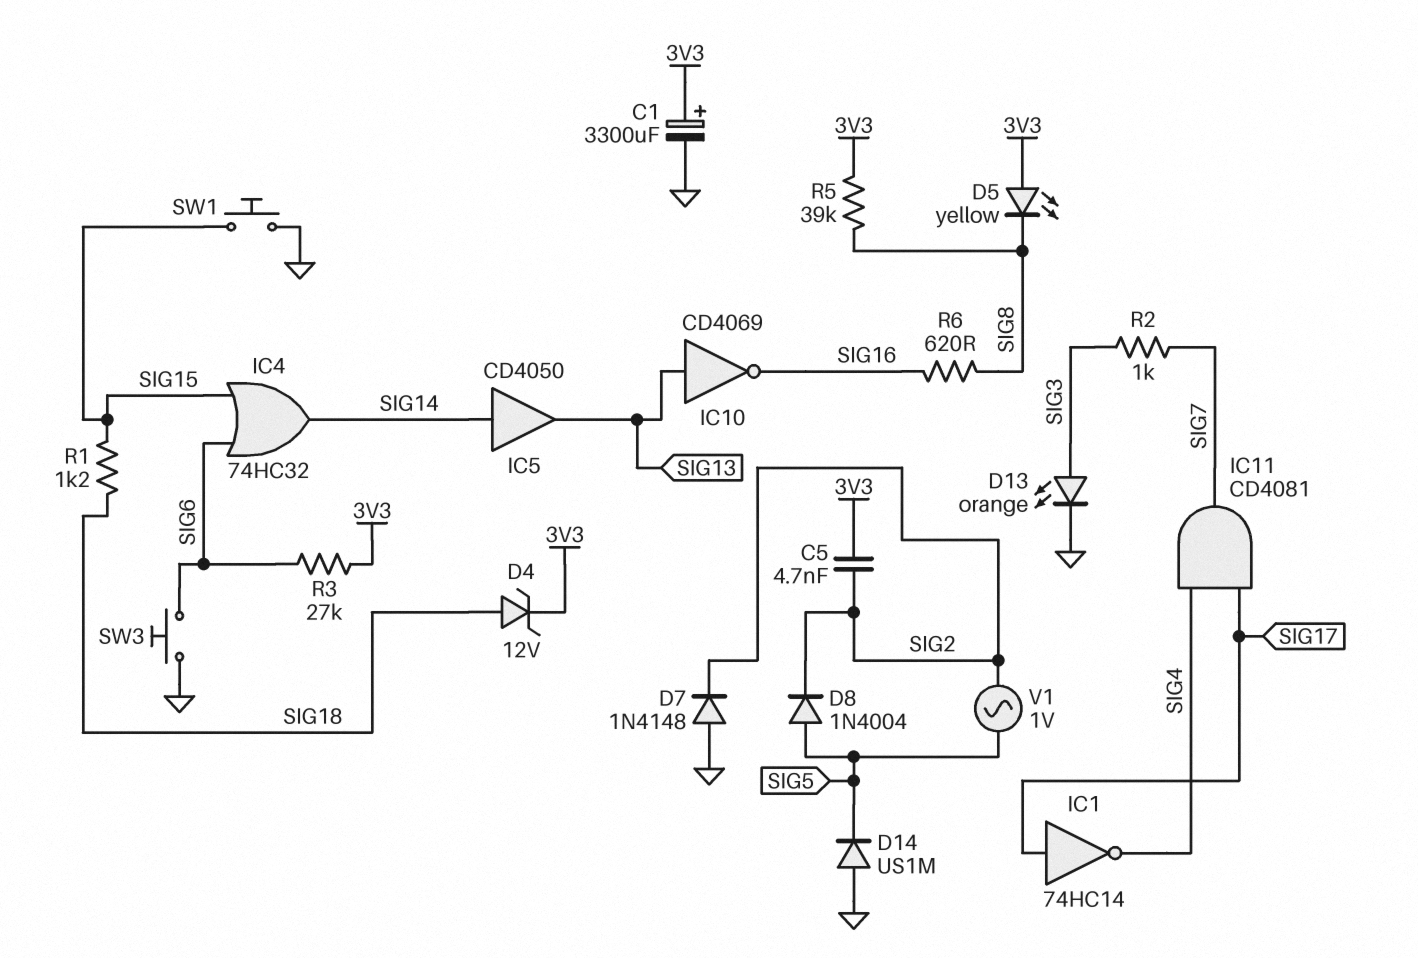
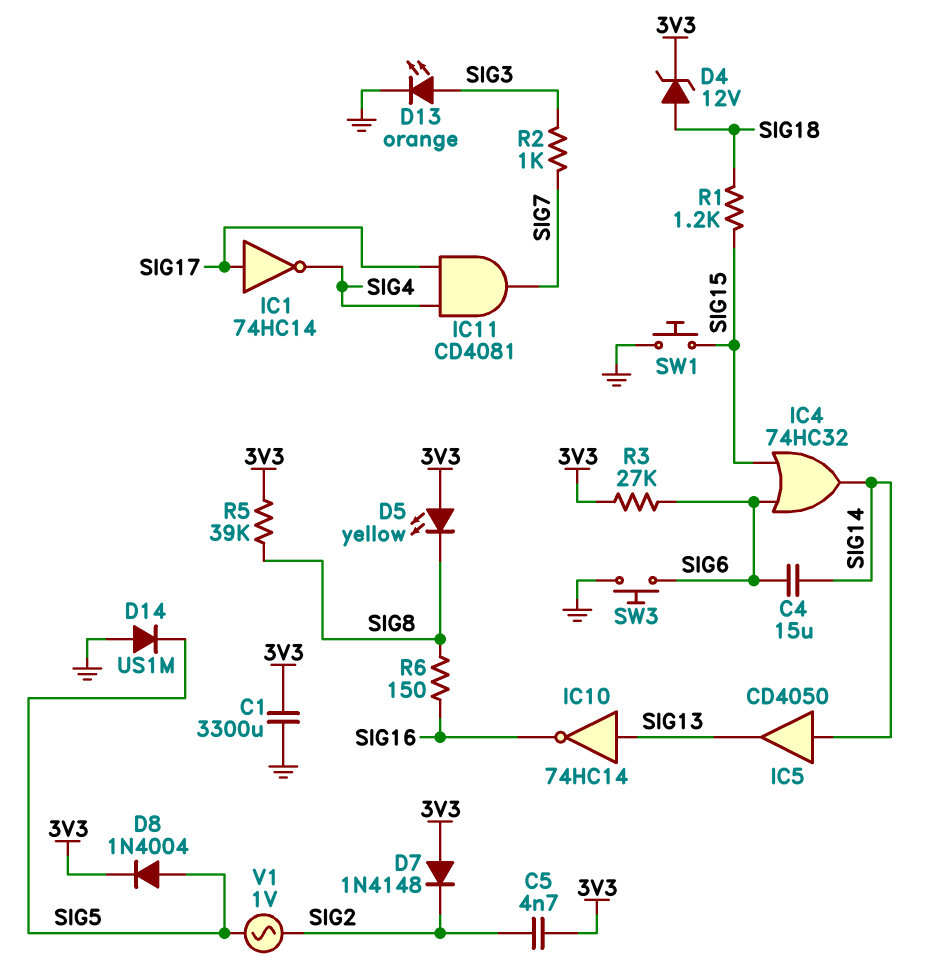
C1: 3300uF (plus 3V3, minus GND) -> 3300uF (3V3, GND)
C4: none -> 15uF (SIG6, SIG14)
D7: diode 1N4148 (A GND, K SIG2) -> diode 1N4148 (A 3V3, K SIG2)
D8: diode 1N4004 (A SIG5, K SIG2) -> diode 1N4004 (A SIG5, K 3V3)
IC10: NOT CD4069 (in SIG13, out SIG16) -> NOT 74HC14 (in SIG13, out SIG16)
R6: 620 (SIG8, SIG16) -> 150 (SIG8, SIG16)

